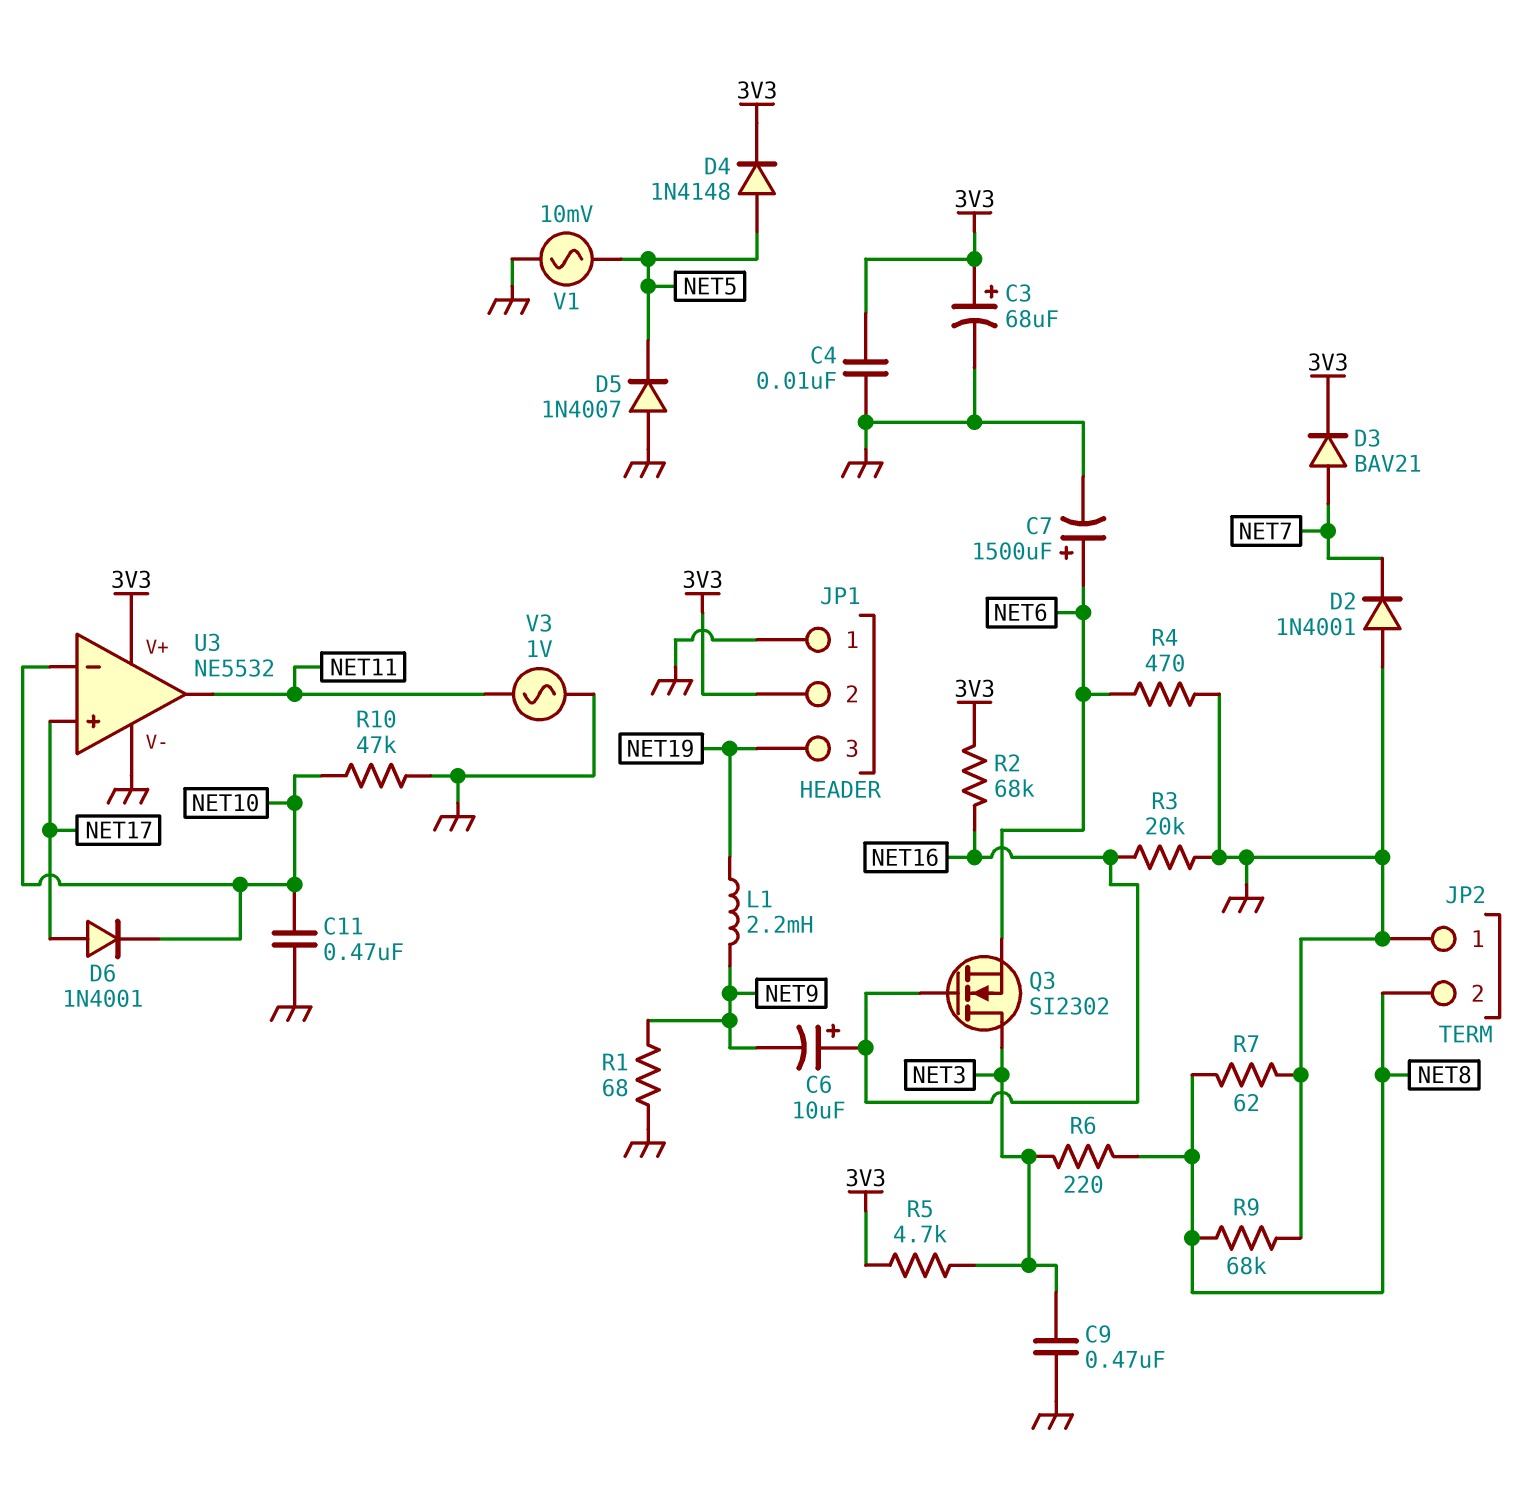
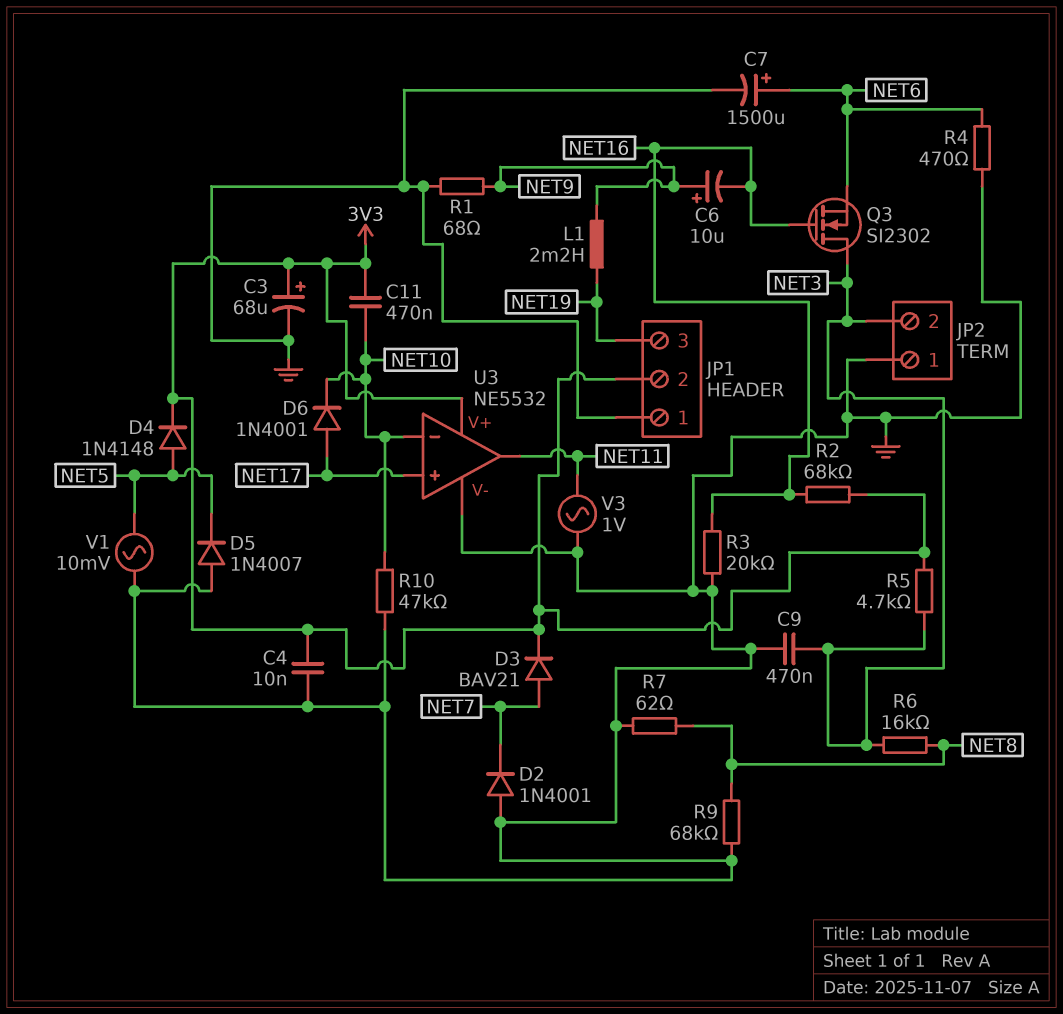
C6: 10uF (plus NET16, minus NET9) -> 10uF (plus NET9, minus NET16)
C11: 470nF (GND, NET10) -> 470nF (3V3, NET10)
JP2 pin 2: NET8 -> NET3
R6: 220 (NET3, NET8) -> 16k (NET3, NET8)

